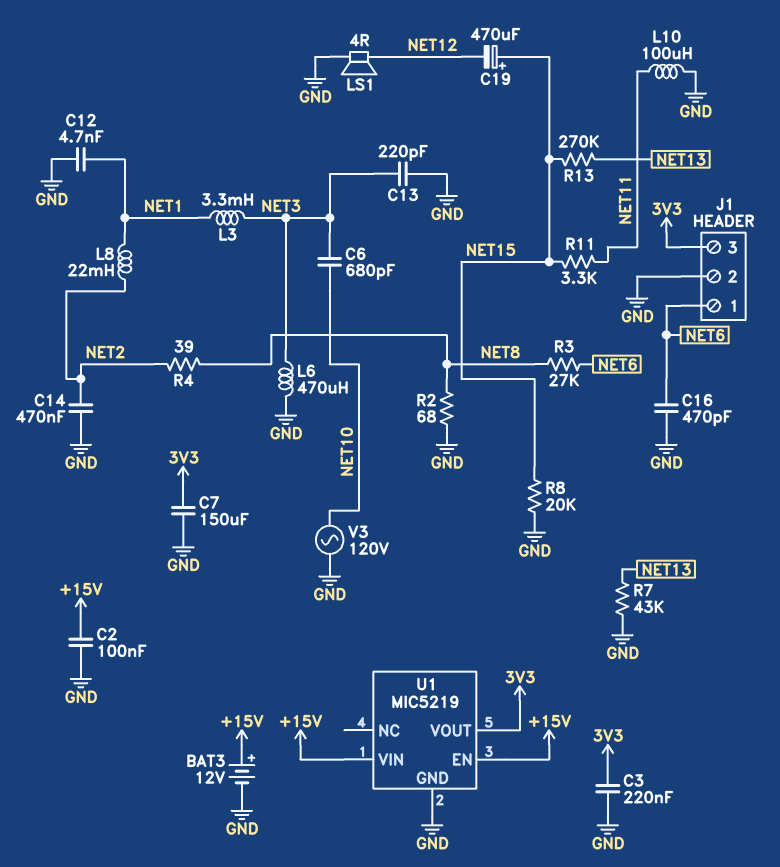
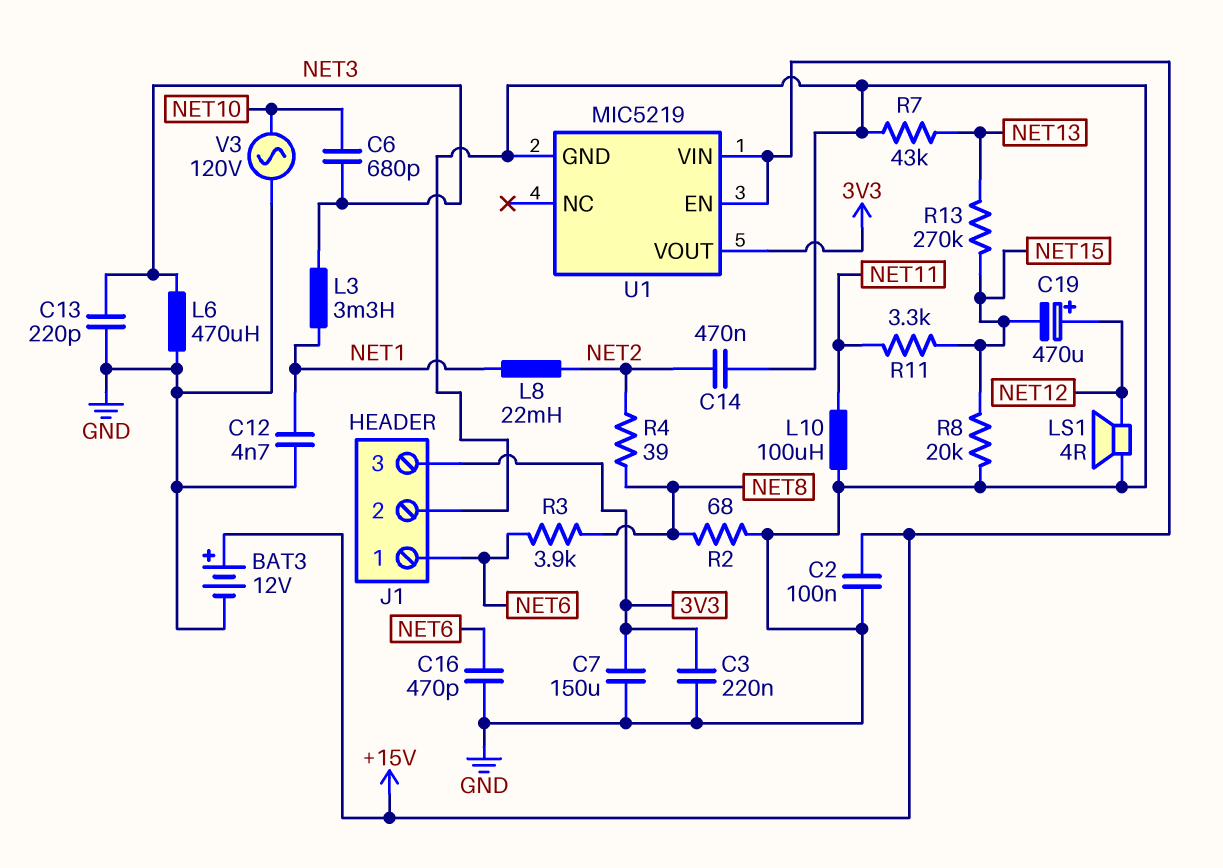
C19: 470uF (plus NET15, minus NET12) -> 470uF (plus NET12, minus NET15)
R3: 27k (NET6, NET8) -> 3.9k (NET6, NET8)

